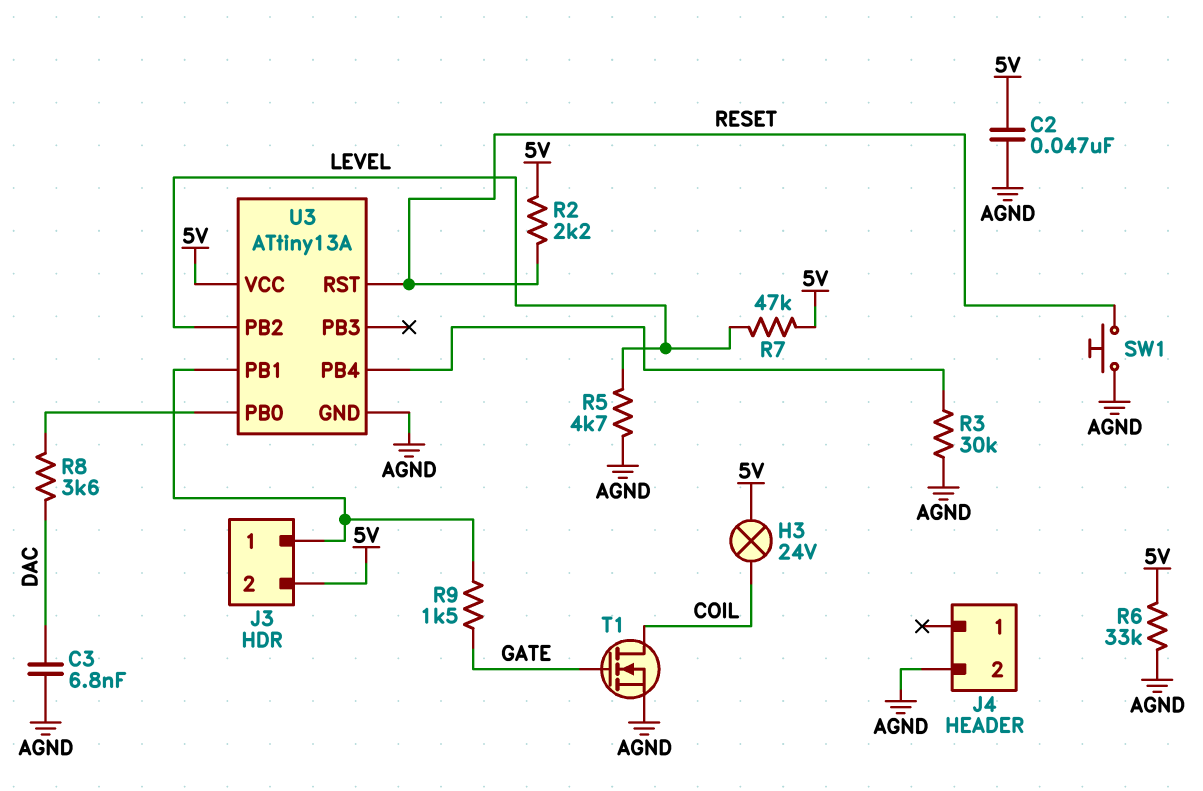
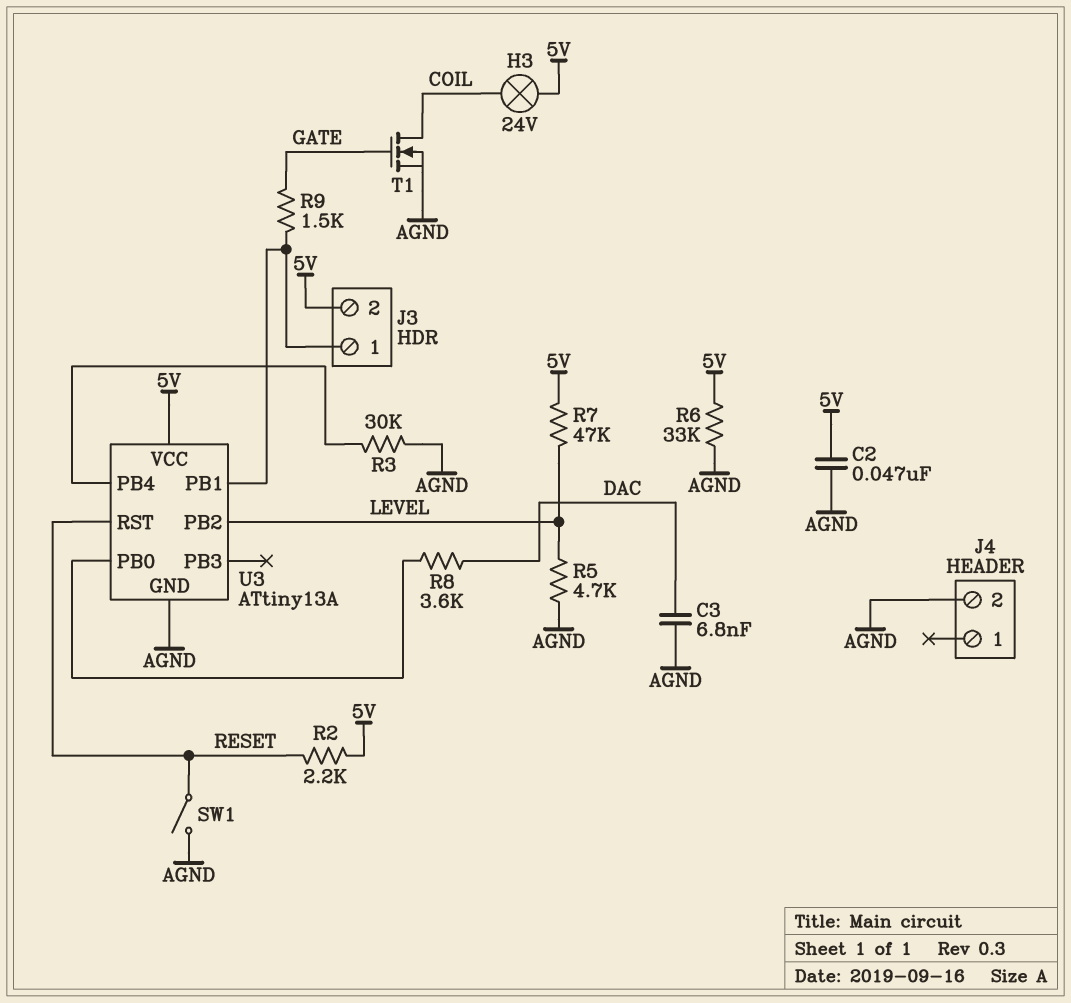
SW1: button (AGND, RESET) -> switch (AGND, RESET)

